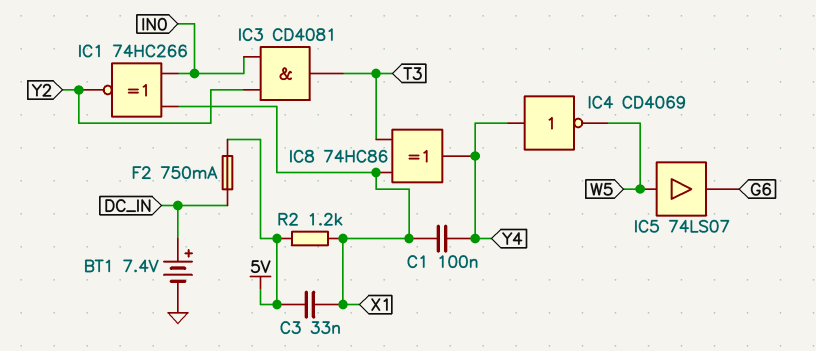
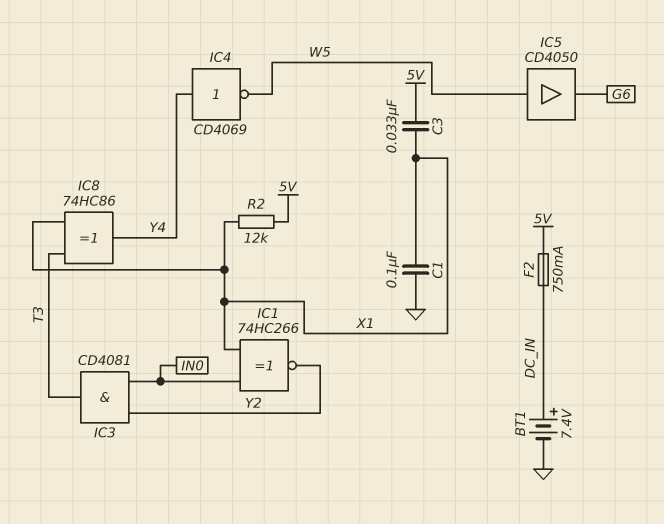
C1: 100nF (X1, Y4) -> 100nF (GND, X1)
IC5: buffer 74LS07 (in W5, out G6) -> buffer CD4050 (in W5, out G6)
R2: 1.2k (5V, X1) -> 12k (5V, X1)

